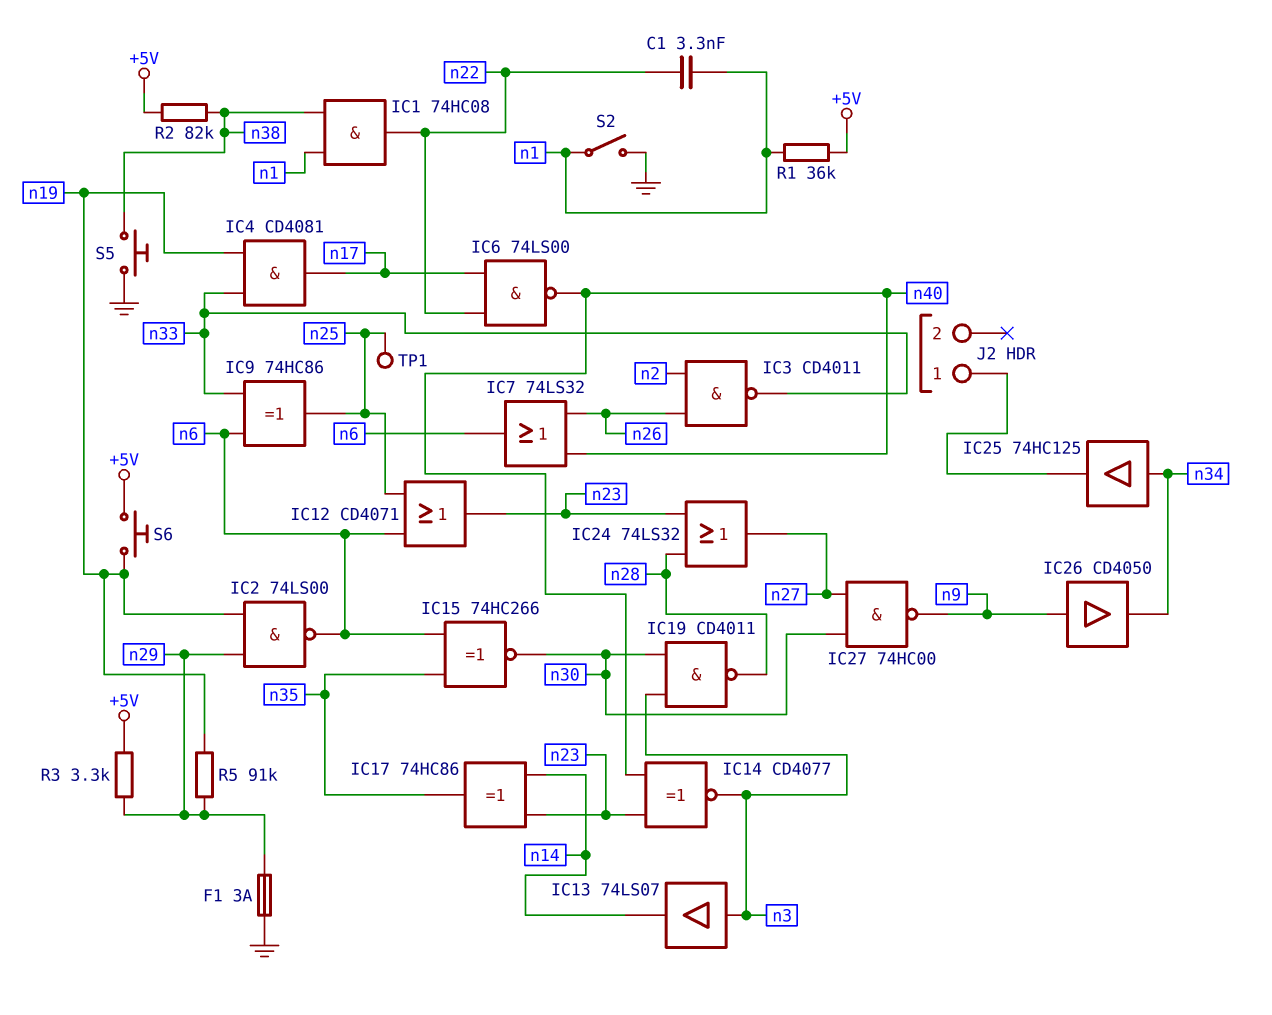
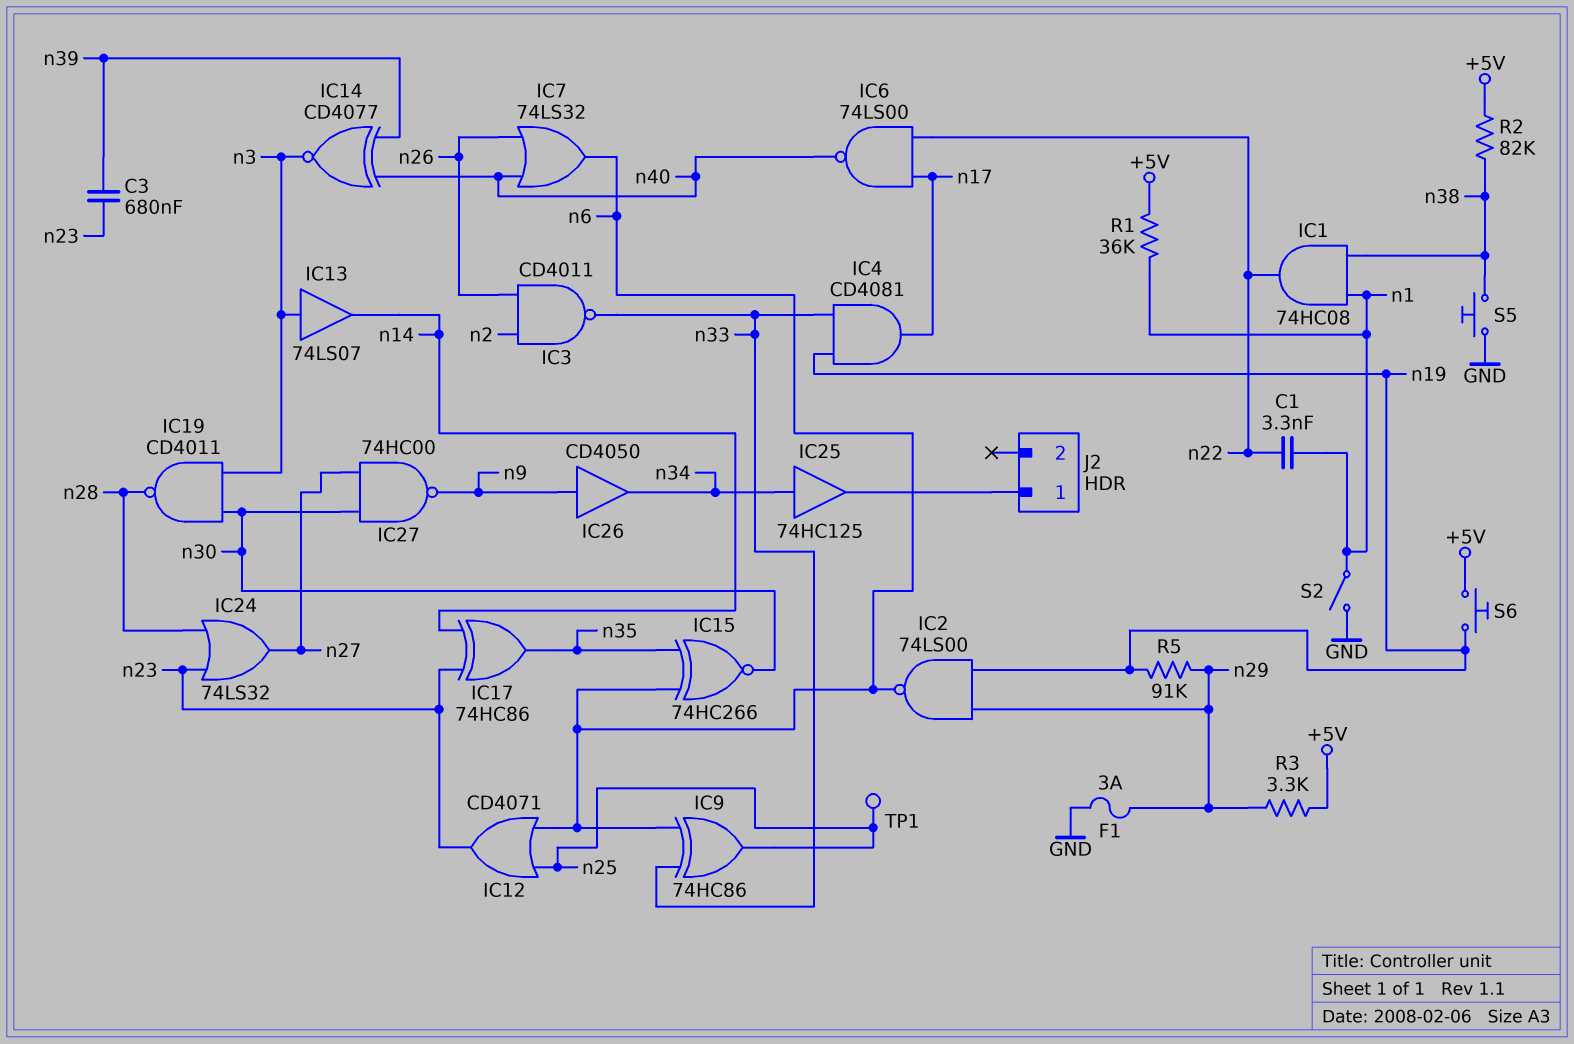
C3: none -> 680nF (n23, n39)
IC14: XNOR CD4077 (in n23, in n40, out n3) -> XNOR CD4077 (in n39, in n40, out n3)

